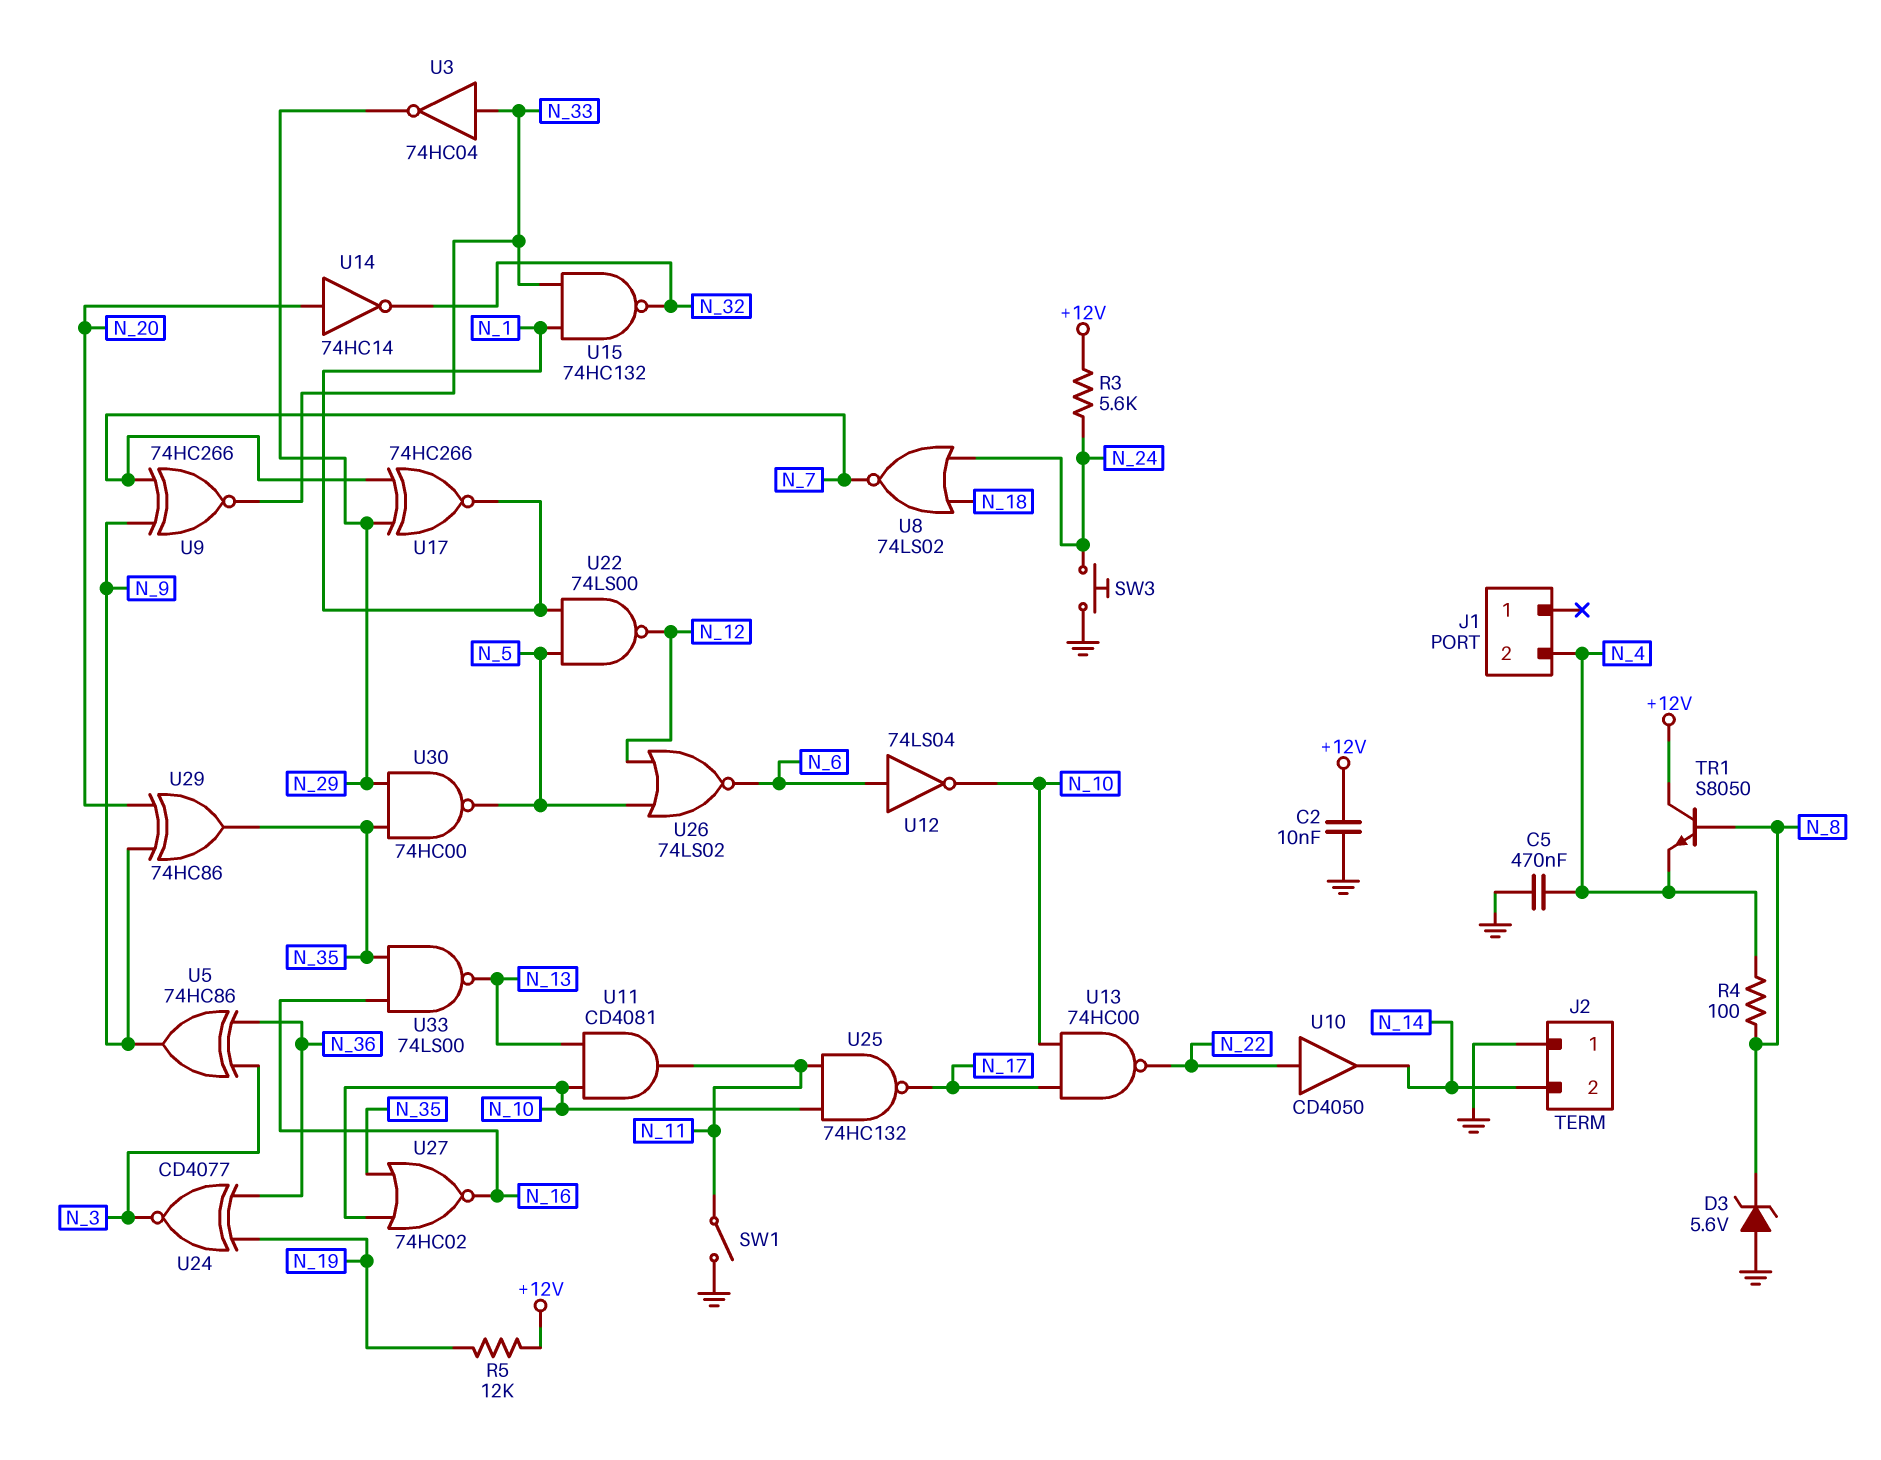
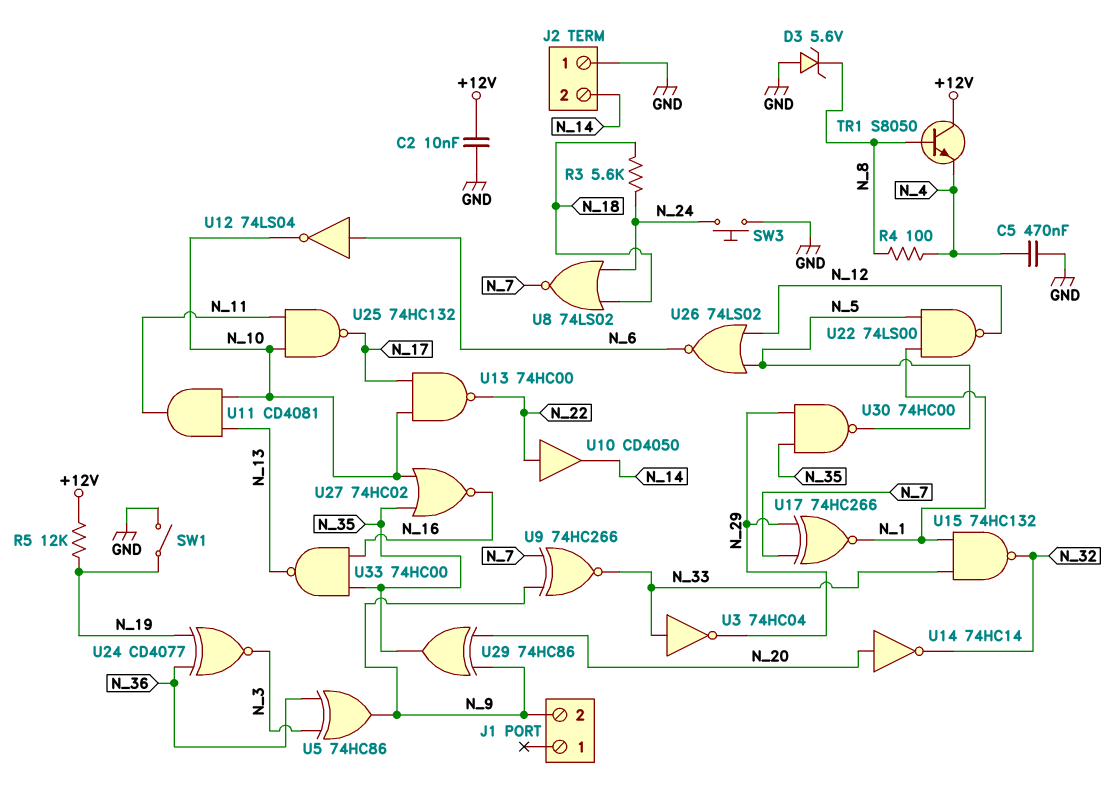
J1 pin 2: N_4 -> N_9
R3: 5.6k (+12V, N_24) -> 5.6k (N_18, N_24)
SW1: switch (GND, N_11) -> switch (GND, N_19)
U33: NAND 74LS00 (in N_16, in N_35, out N_13) -> NAND 74HC00 (in N_16, in N_35, out N_13)

